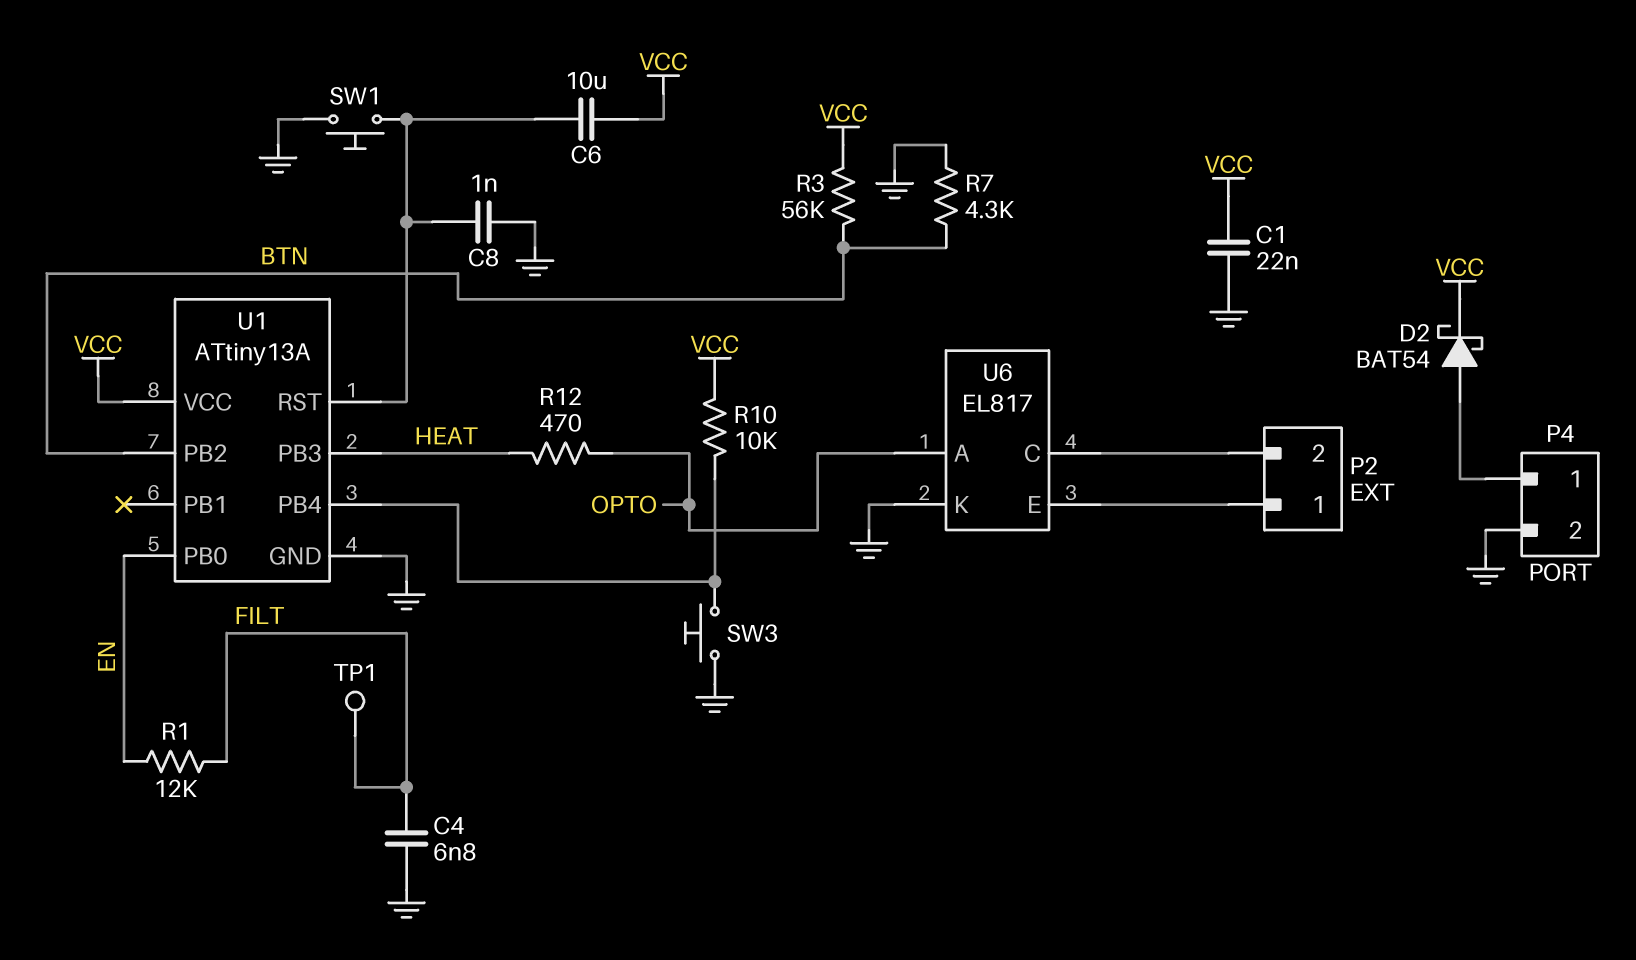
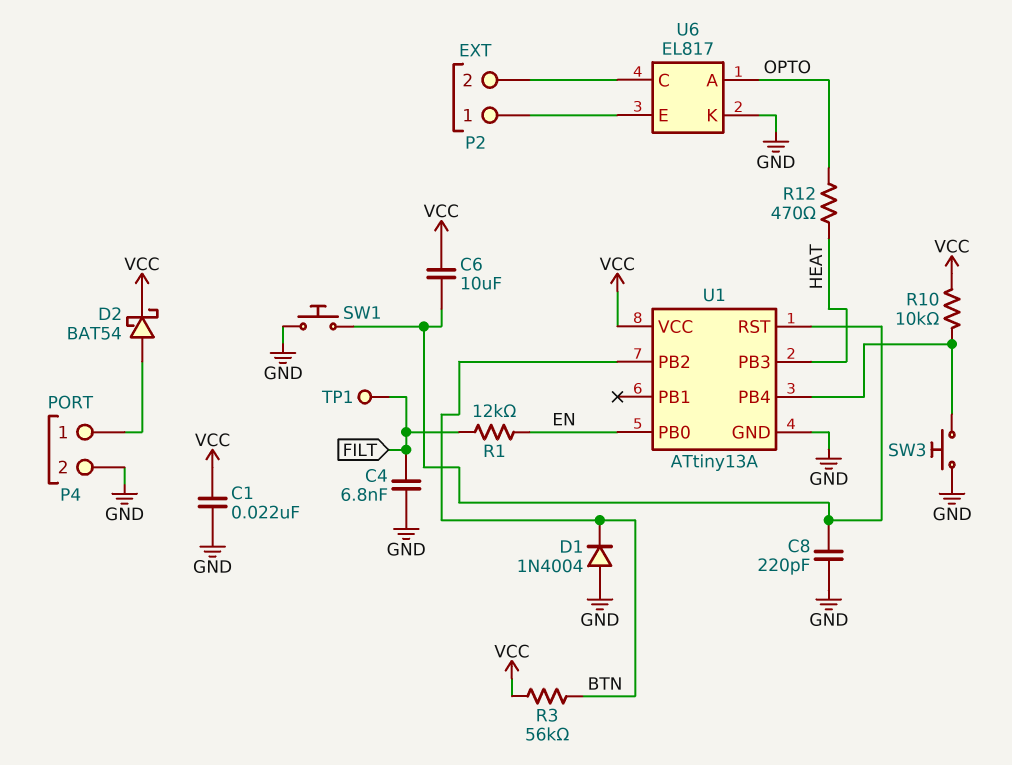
C8: 1nF (GND, U1/RST) -> 220pF (GND, U1/RST)
D1: none -> diode 1N4004 (A GND, K BTN)
R7: 4.3k (BTN, GND) -> none

